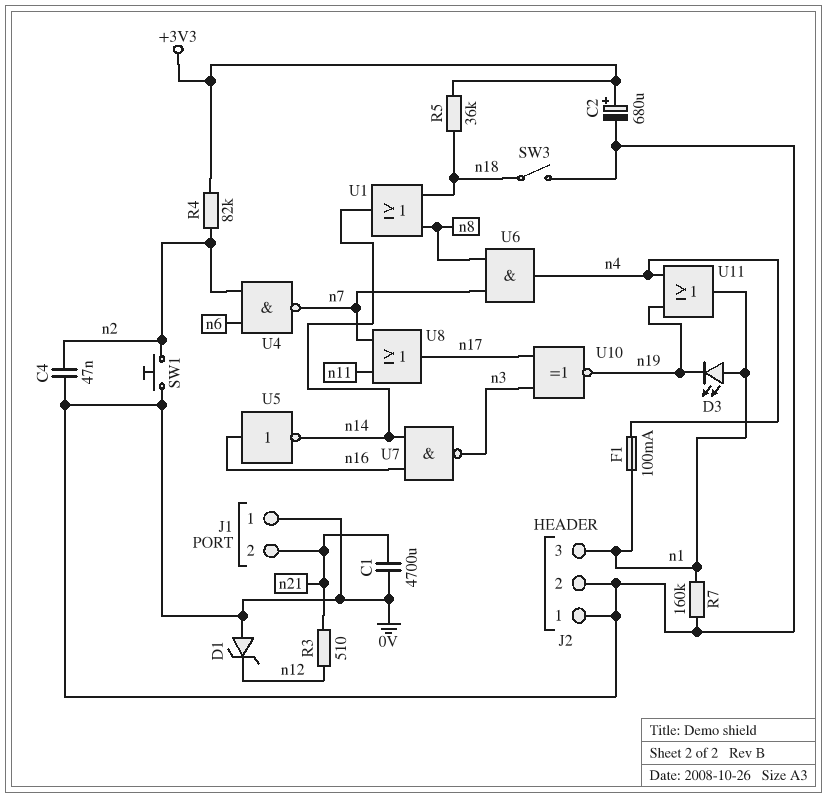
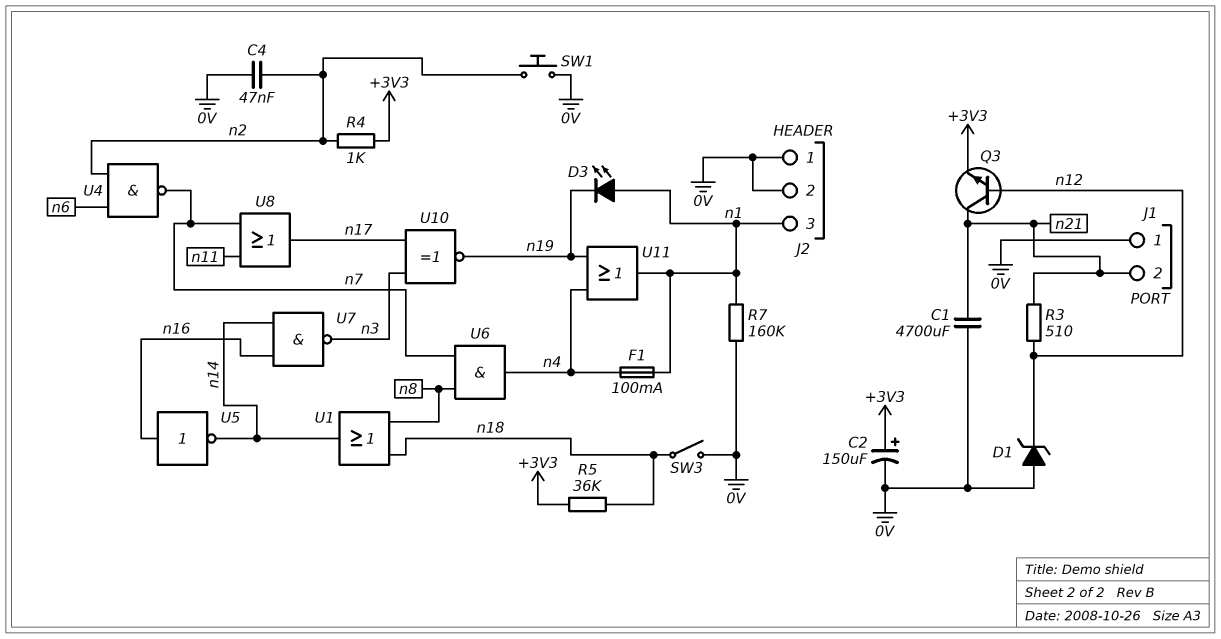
C2: 680uF (plus +3V3, minus 0V) -> 150uF (plus +3V3, minus 0V)
Q3: none -> NPN (B n12, C n21, E +3V3)
R4: 82k (+3V3, n2) -> 1k (+3V3, n2)

